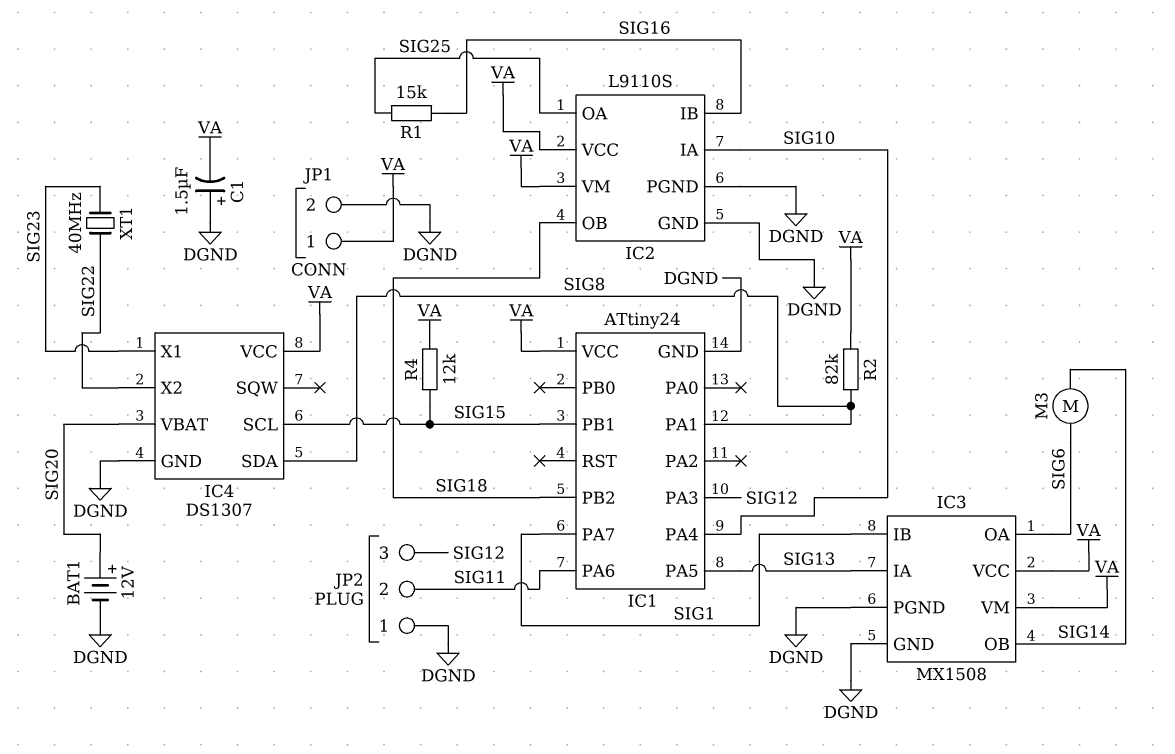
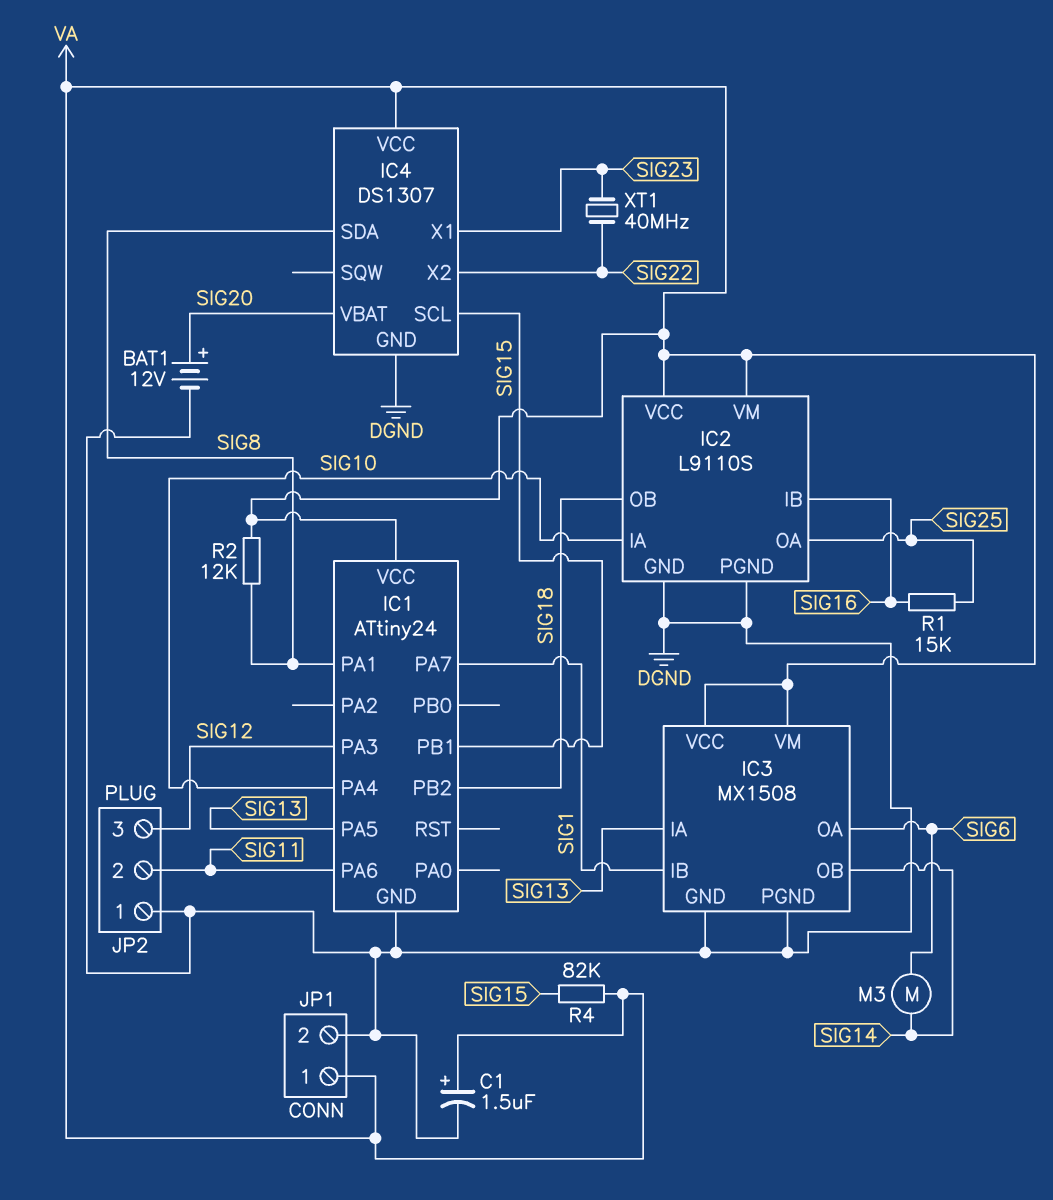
C1: 1.5uF (plus DGND, minus VA) -> 1.5uF (plus VA, minus DGND)
R2: 82k (SIG8, VA) -> 12k (SIG8, VA)
R4: 12k (SIG15, VA) -> 82k (SIG15, VA)

